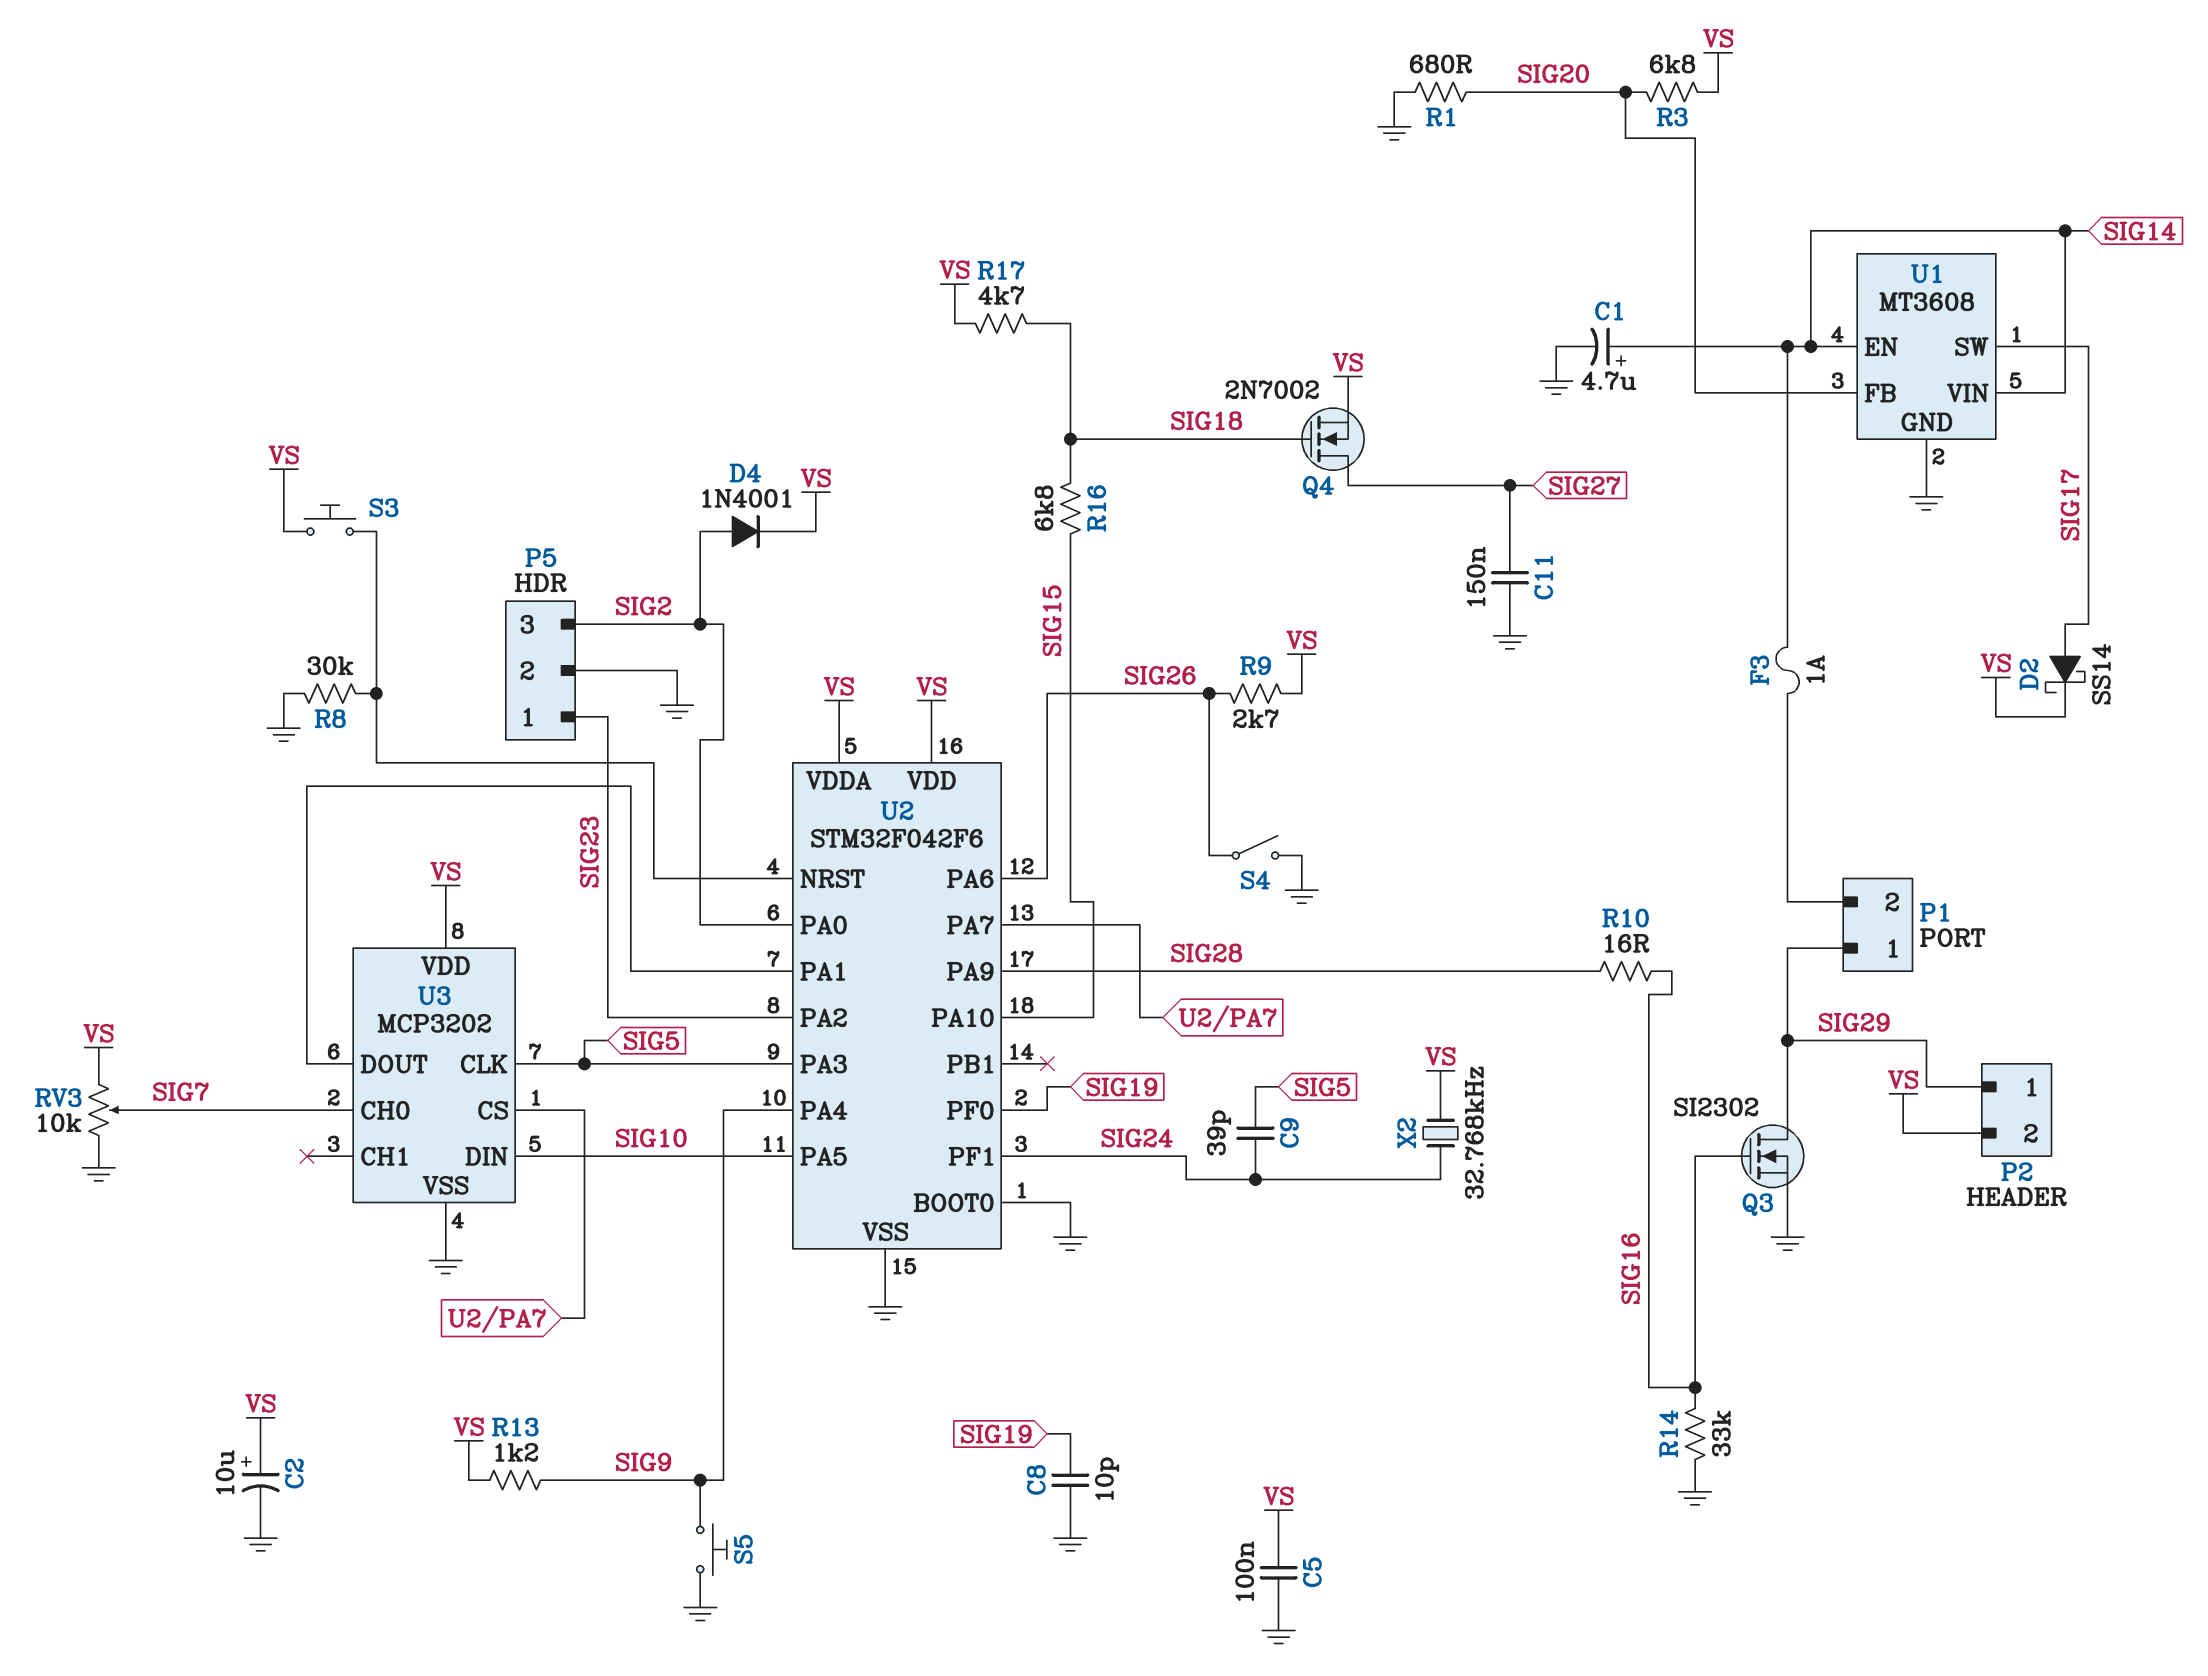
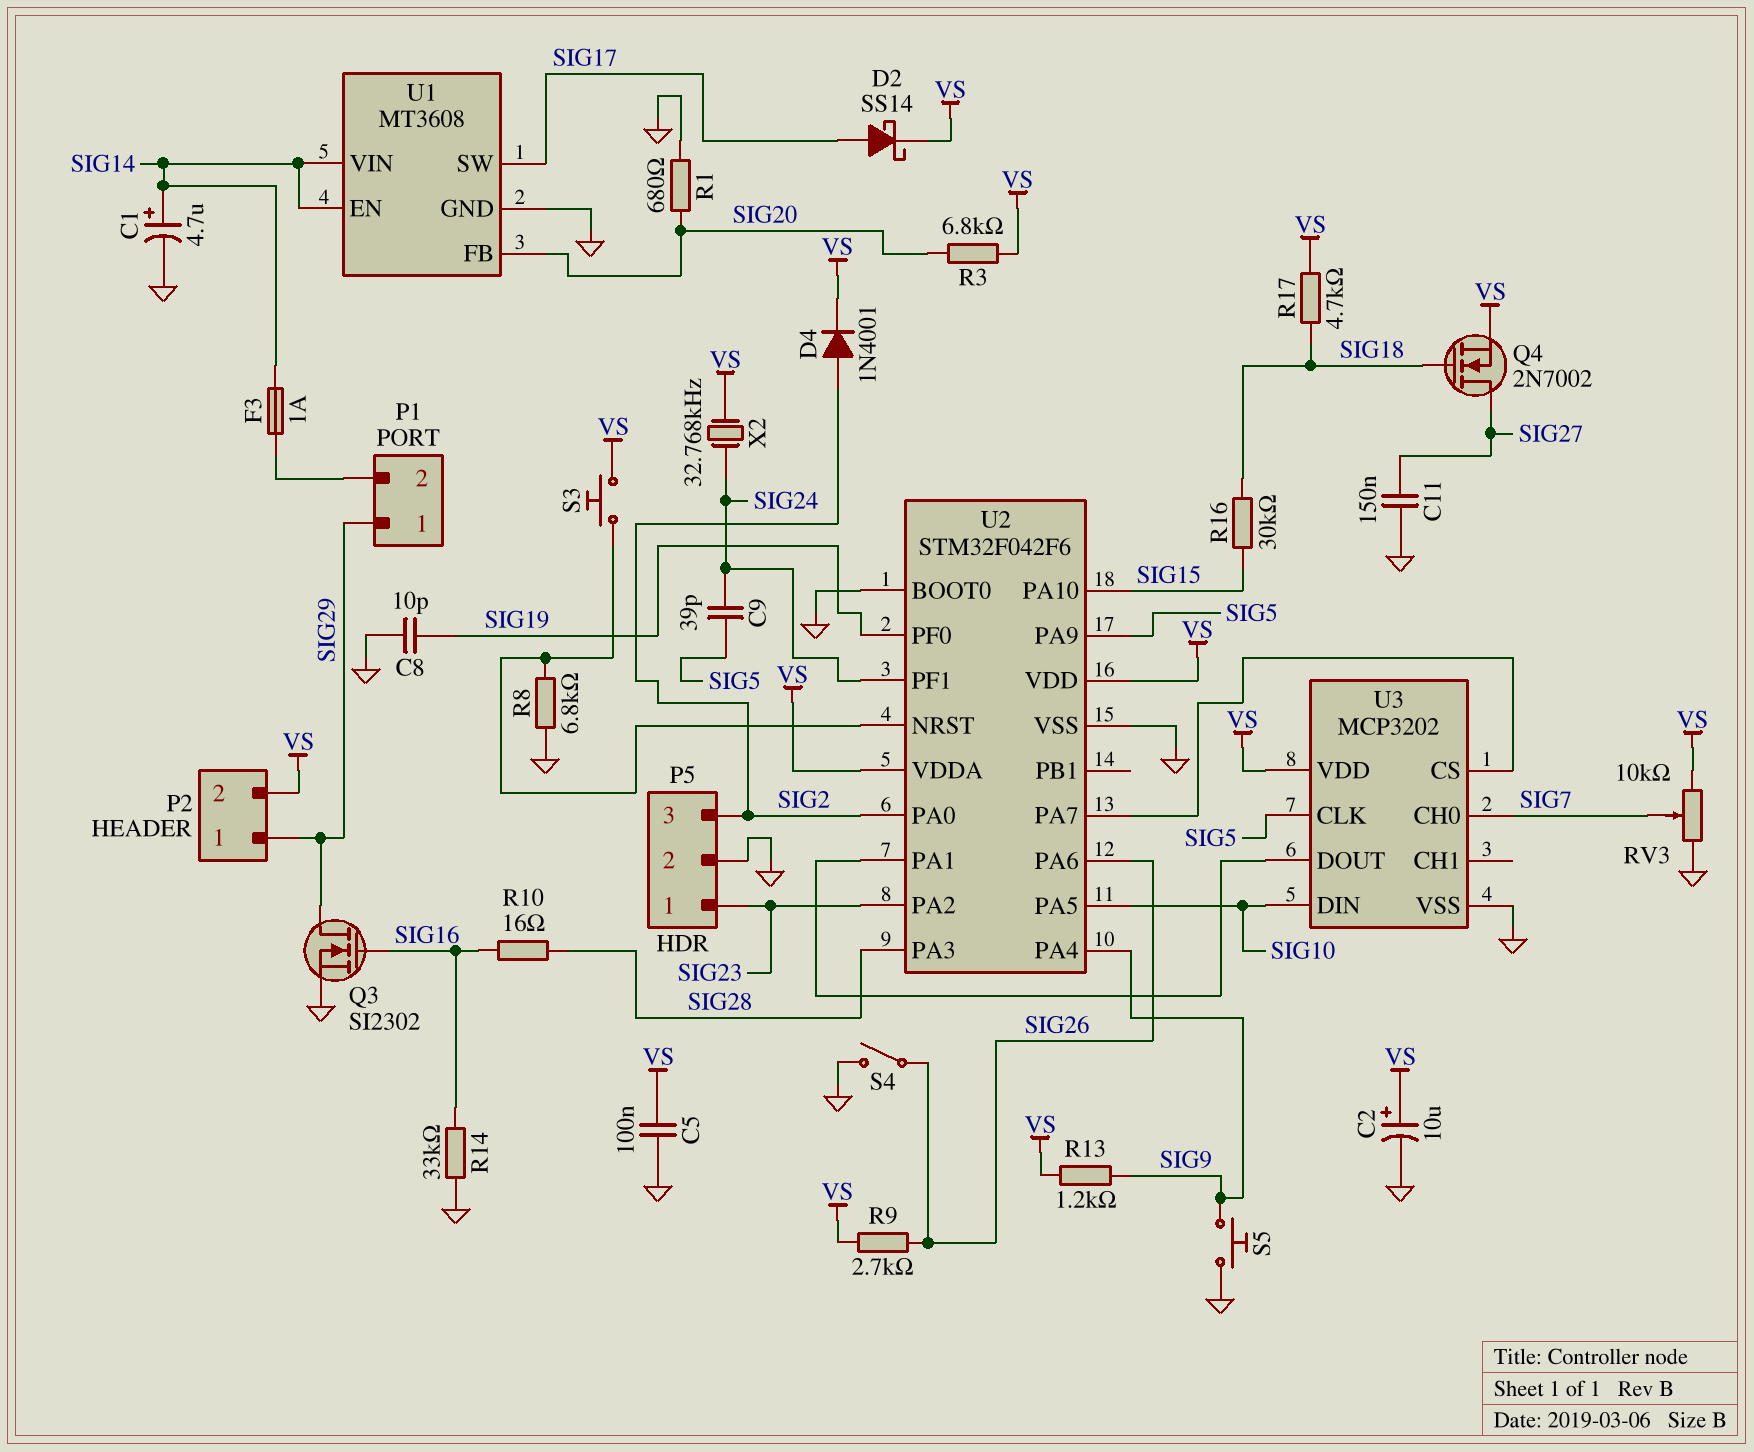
R8: 30k (GND, U2/NRST) -> 6.8k (GND, U2/NRST)
R16: 6.8k (SIG15, SIG18) -> 30k (SIG15, SIG18)
U2 pin PA3: SIG5 -> SIG28
U2 pin PA9: SIG28 -> SIG5

